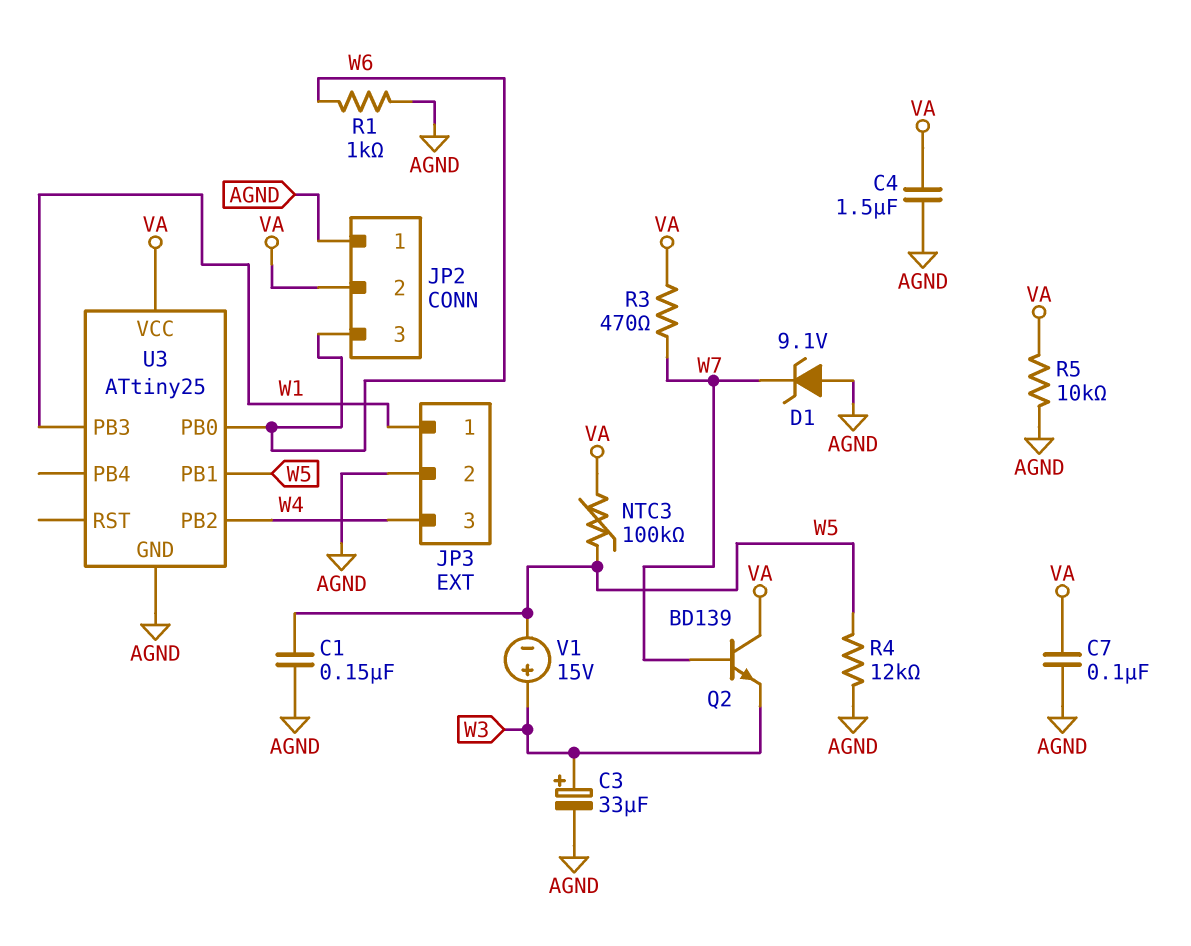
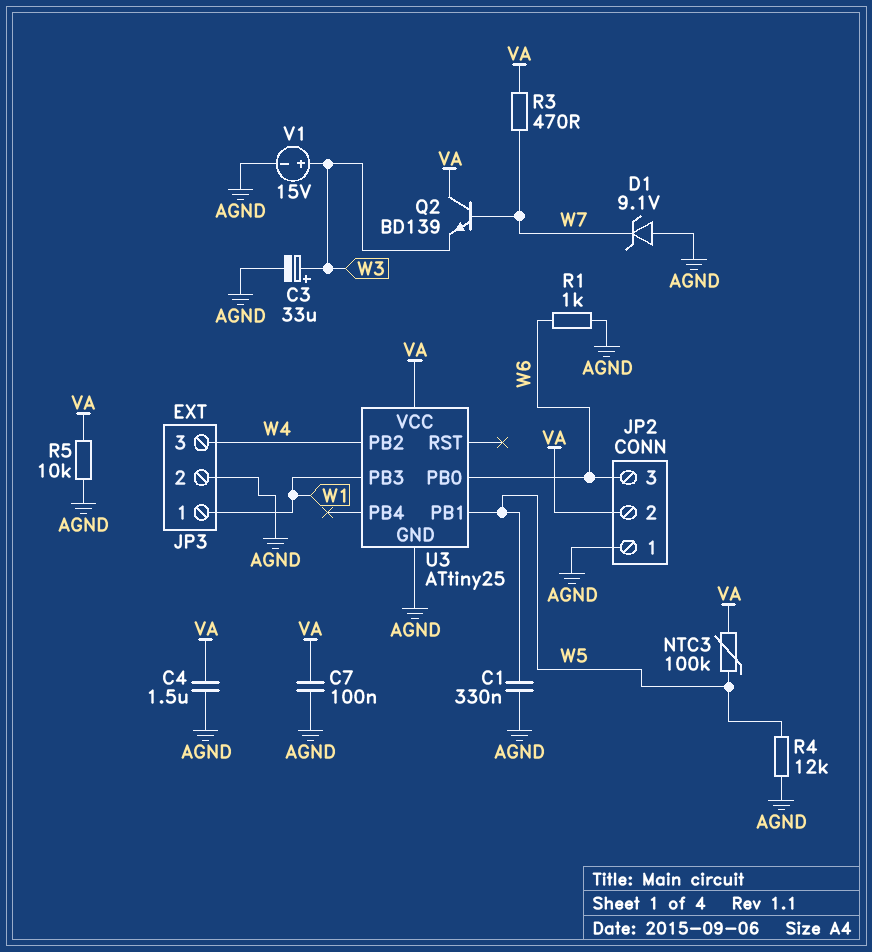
C1: 150nF (AGND, W5) -> 330nF (AGND, W5)
V1: 15V (plus W3, minus W5) -> 15V (plus W3, minus AGND)

